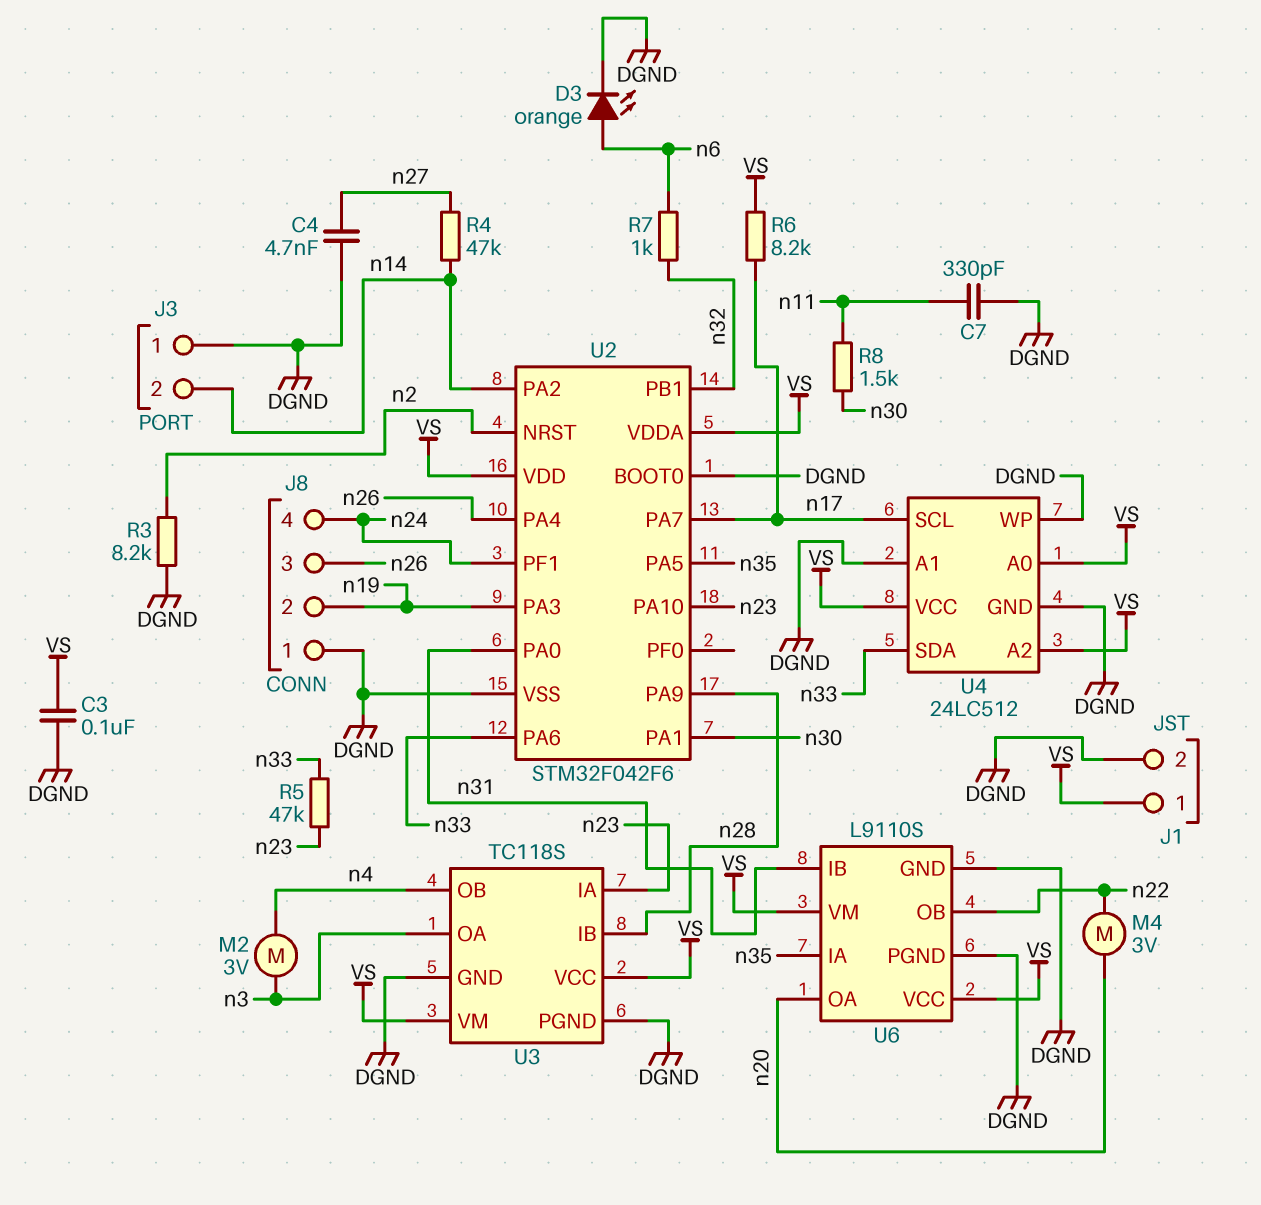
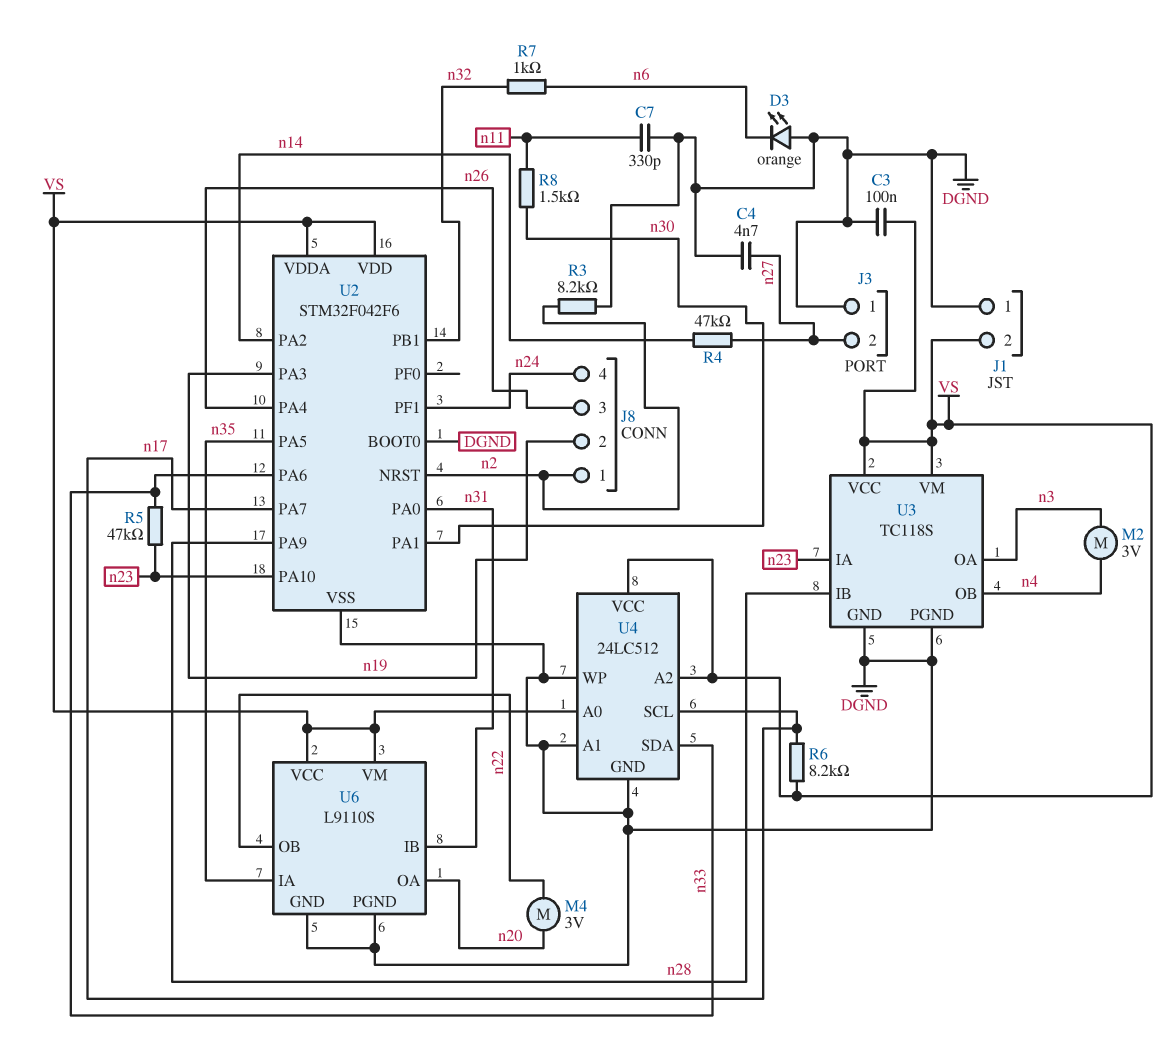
D3: LED orange (A n6, K DGND) -> LED orange (A DGND, K n6)
J1 pin 1: VS -> DGND
J1 pin 2: DGND -> VS
J3 pin 2: n14 -> n27
J8 pin 1: DGND -> n2

